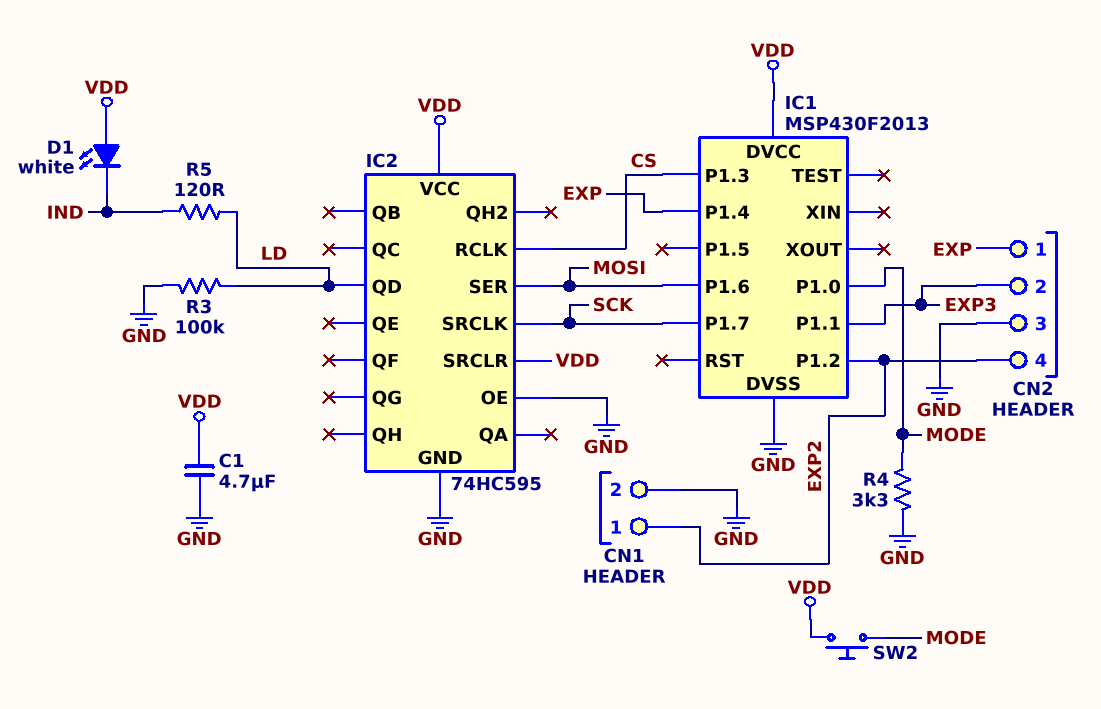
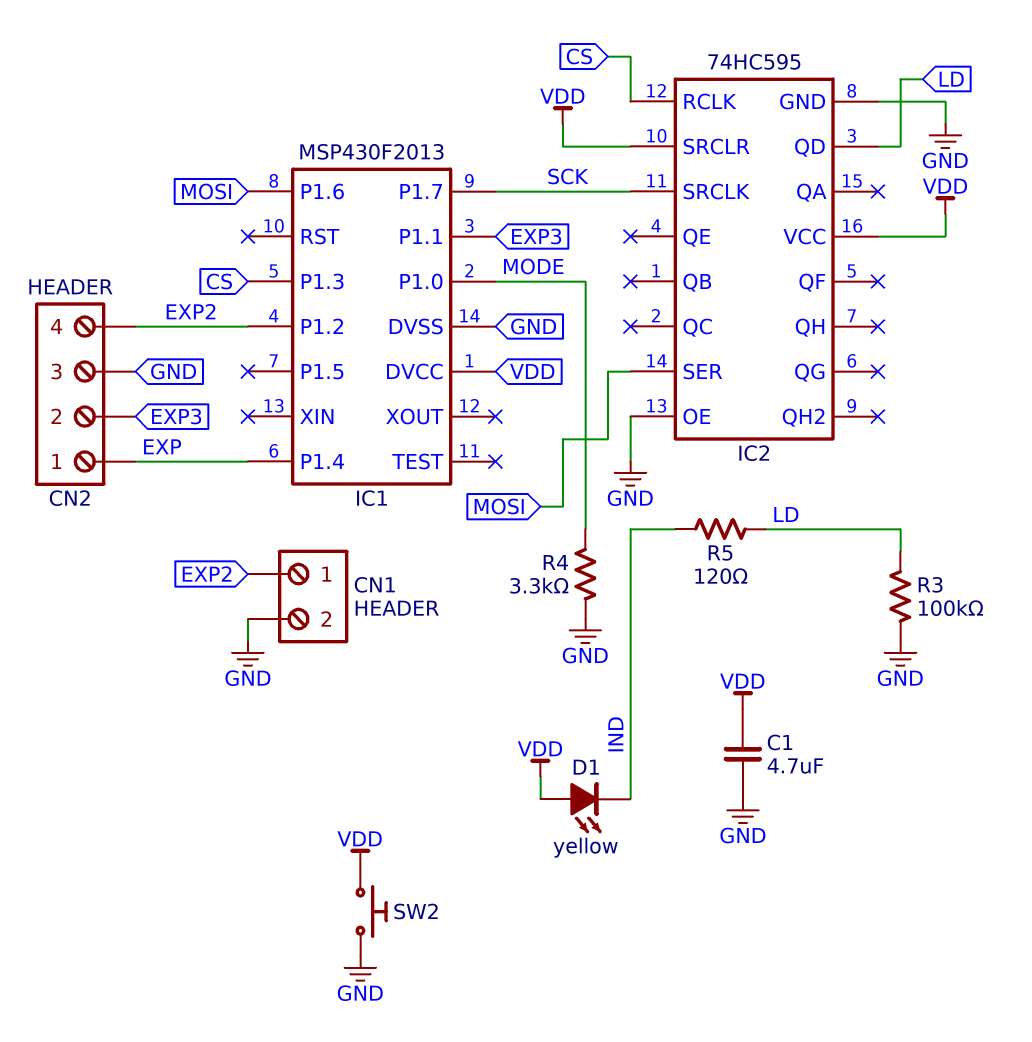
D1: LED white (A VDD, K IND) -> LED yellow (A VDD, K IND)
SW2: button (MODE, VDD) -> button (GND, VDD)

